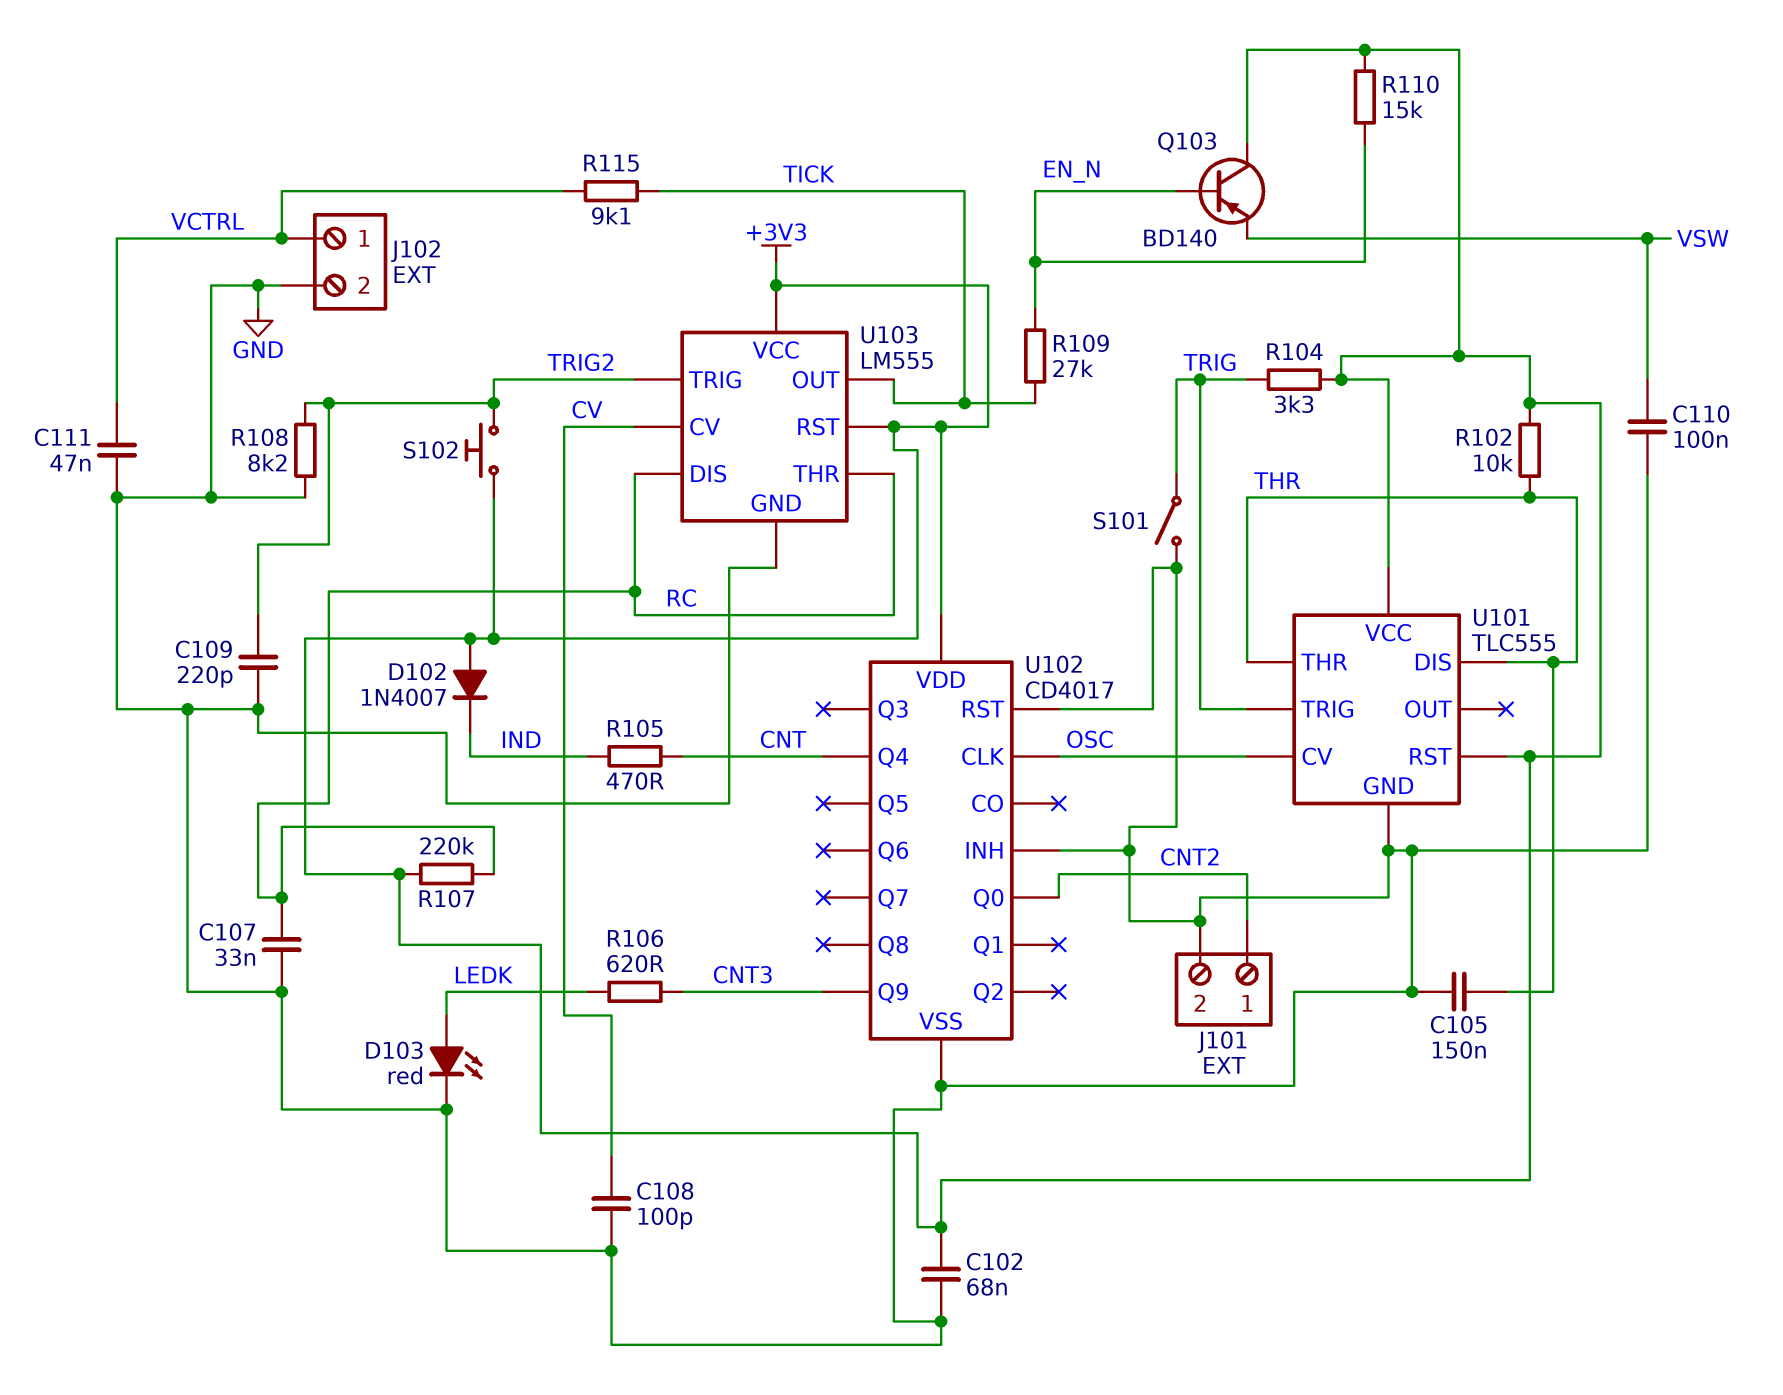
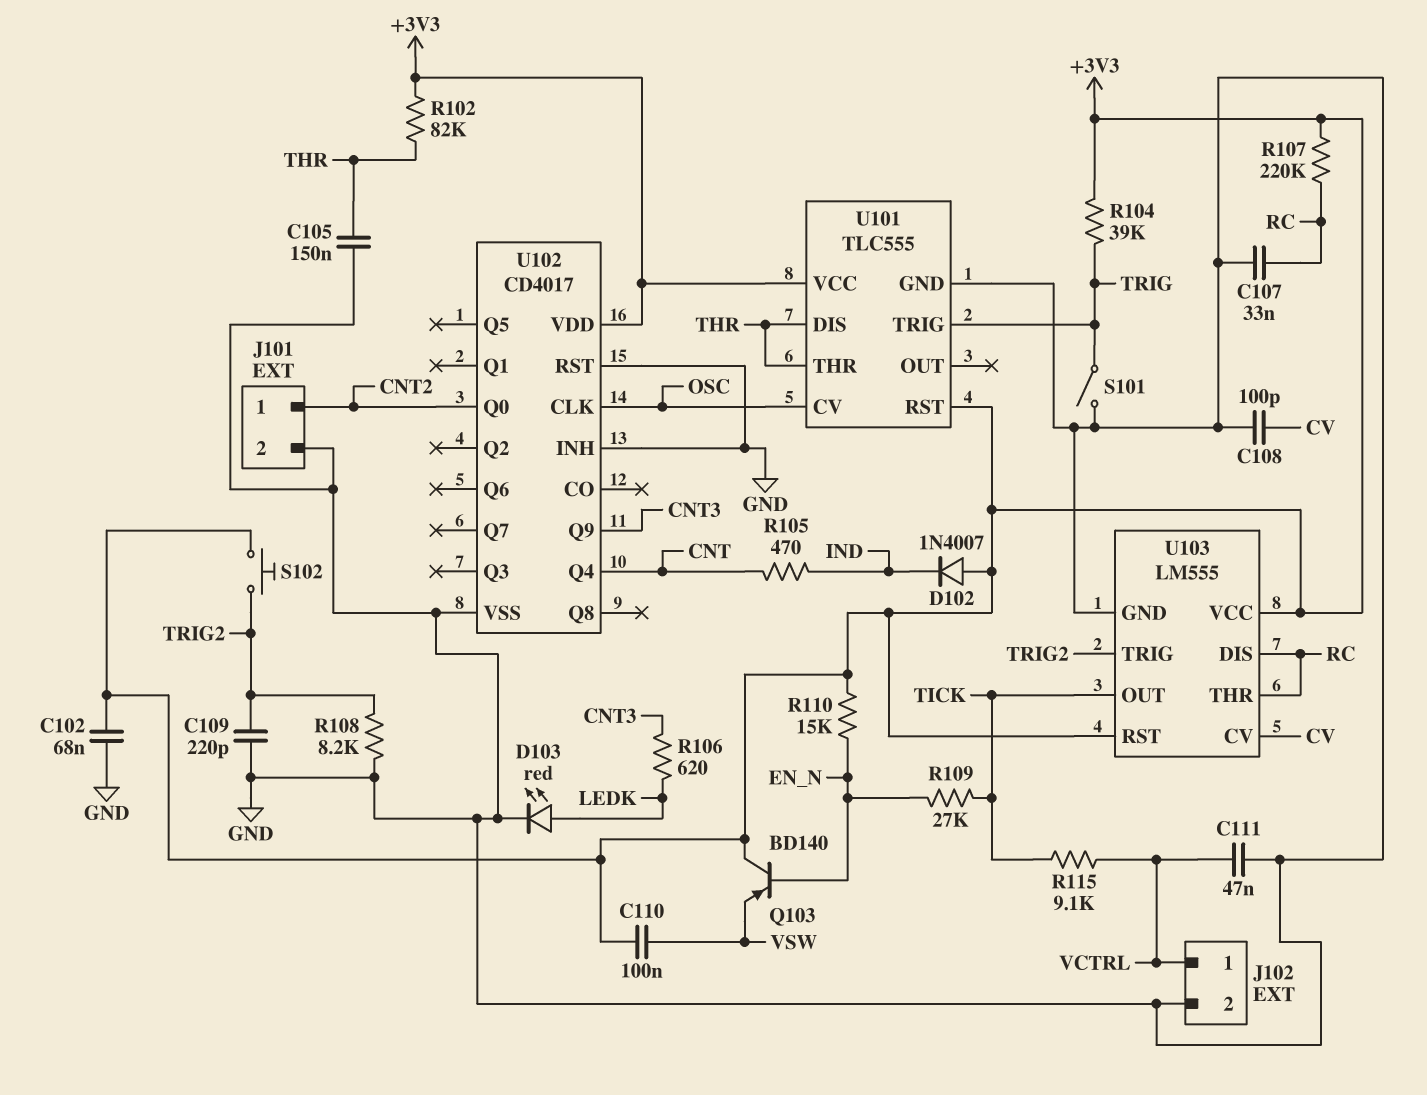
C110: 100nF (GND, VSW) -> 100nF (+3V3, VSW)
R102: 10k (+3V3, THR) -> 82k (+3V3, THR)
R104: 3.3k (+3V3, TRIG) -> 39k (+3V3, TRIG)

